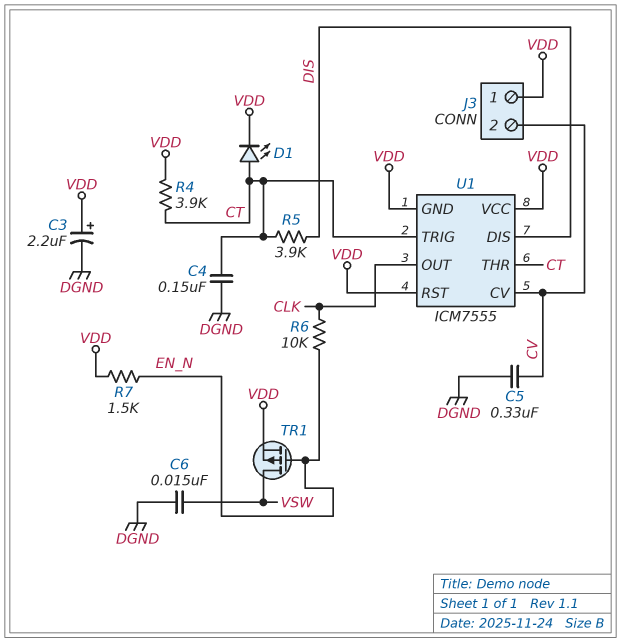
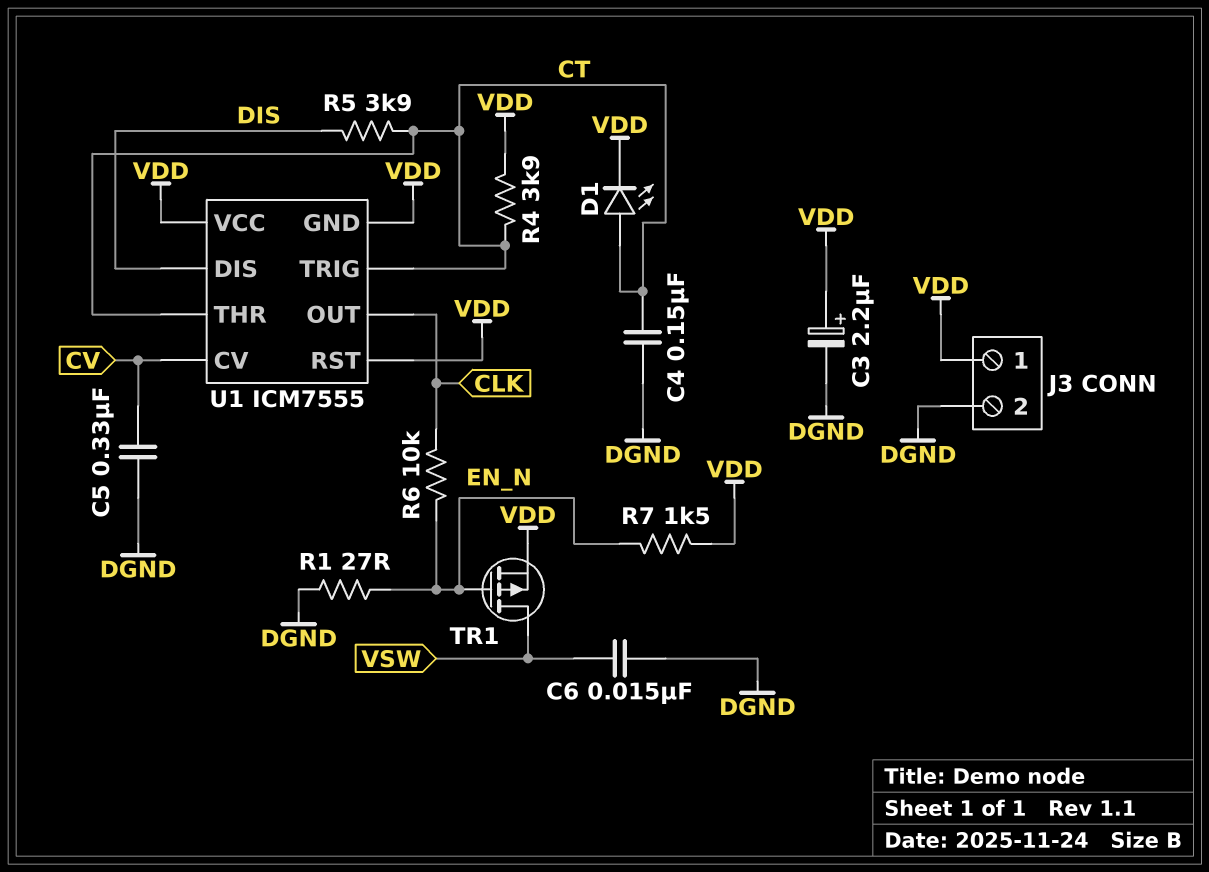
J3 pin 2: CV -> DGND
R1: none -> 27 (DGND, EN_N)

